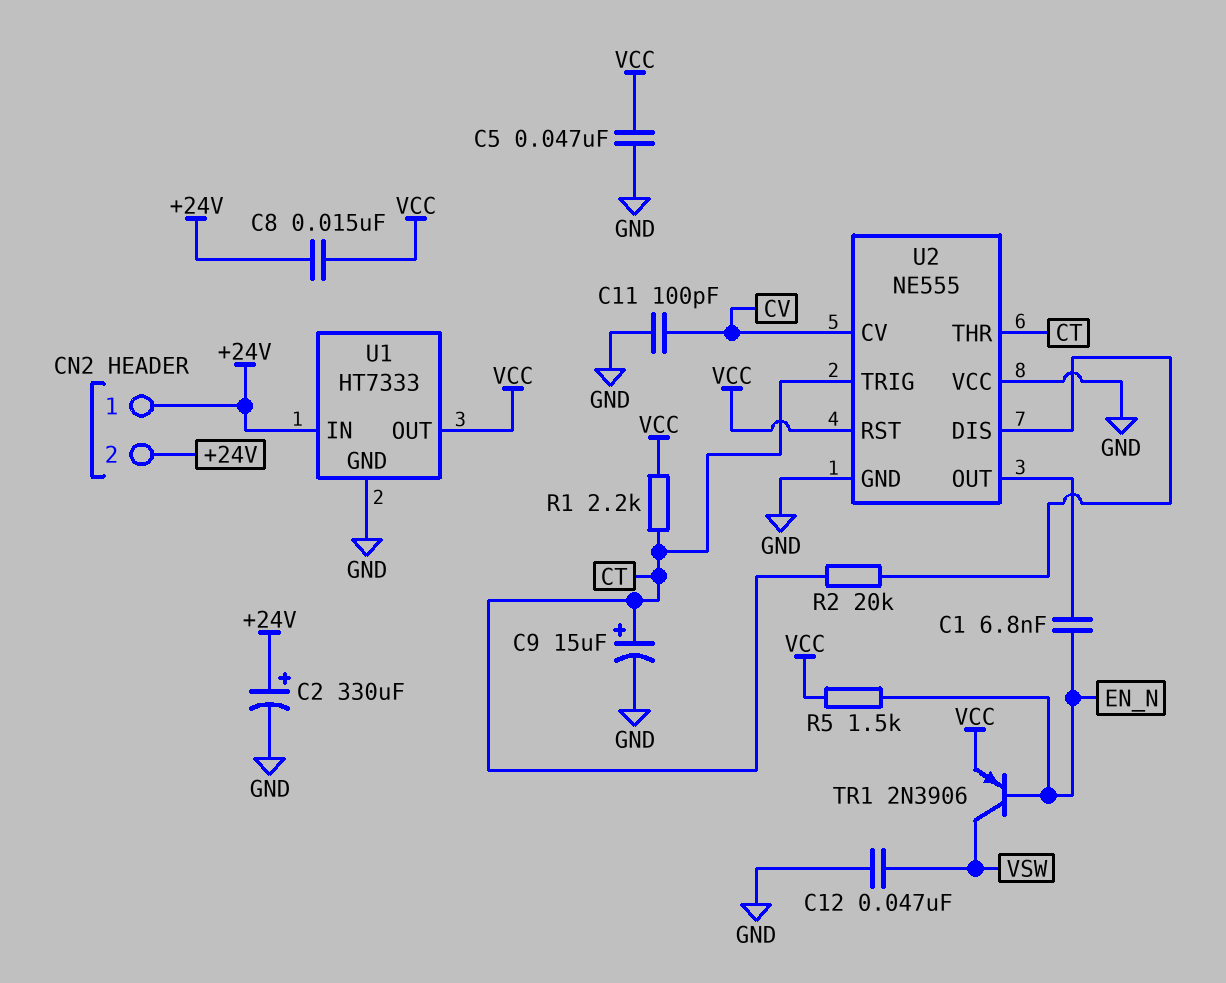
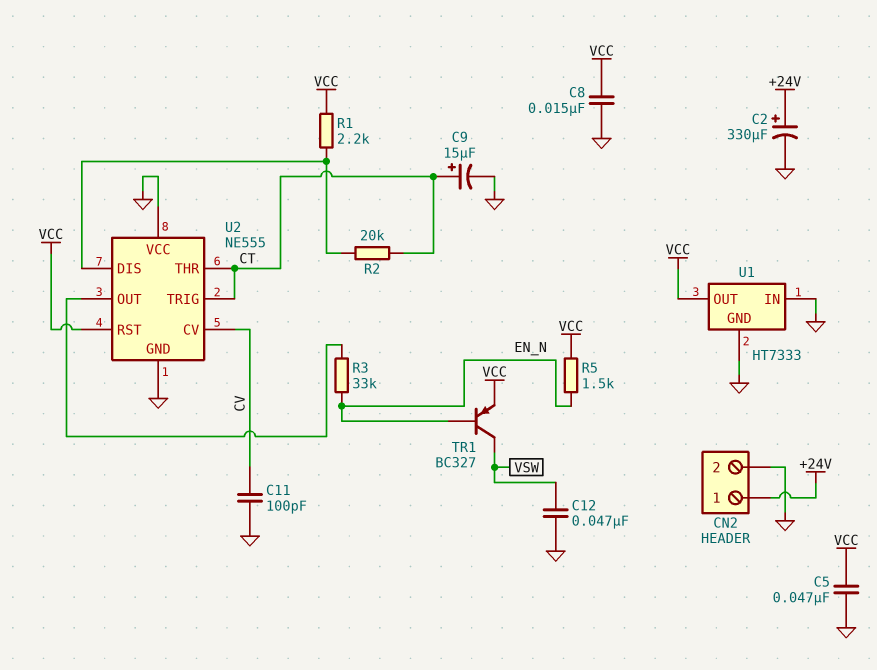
C1: 6.8nF (EN_N, U2/OUT) -> none
C8: 15nF (+24V, VCC) -> 15nF (GND, VCC)
CN2 pin 2: +24V -> GND
R1: 2.2k (CT, VCC) -> 2.2k (U2/DIS, VCC)
R3: none -> 33k (EN_N, U2/OUT)
TR1: PNP 2N3906 (B EN_N, C VSW, E VCC) -> PNP BC327 (B EN_N, C VSW, E VCC)
U1 pin IN: +24V -> GND

